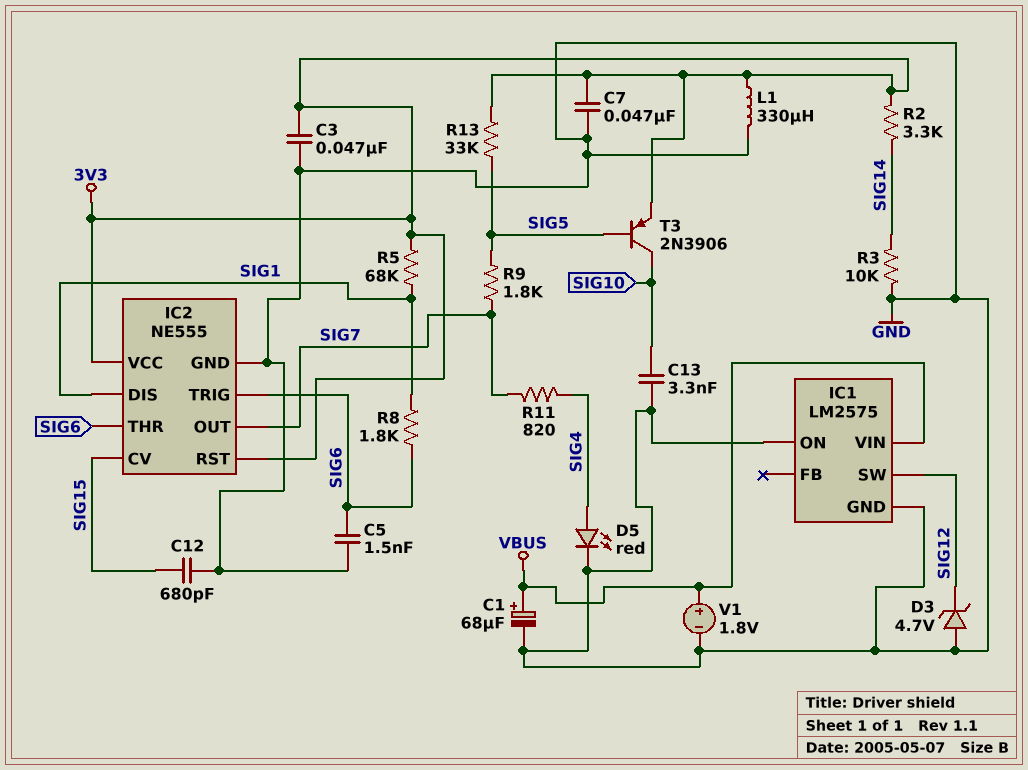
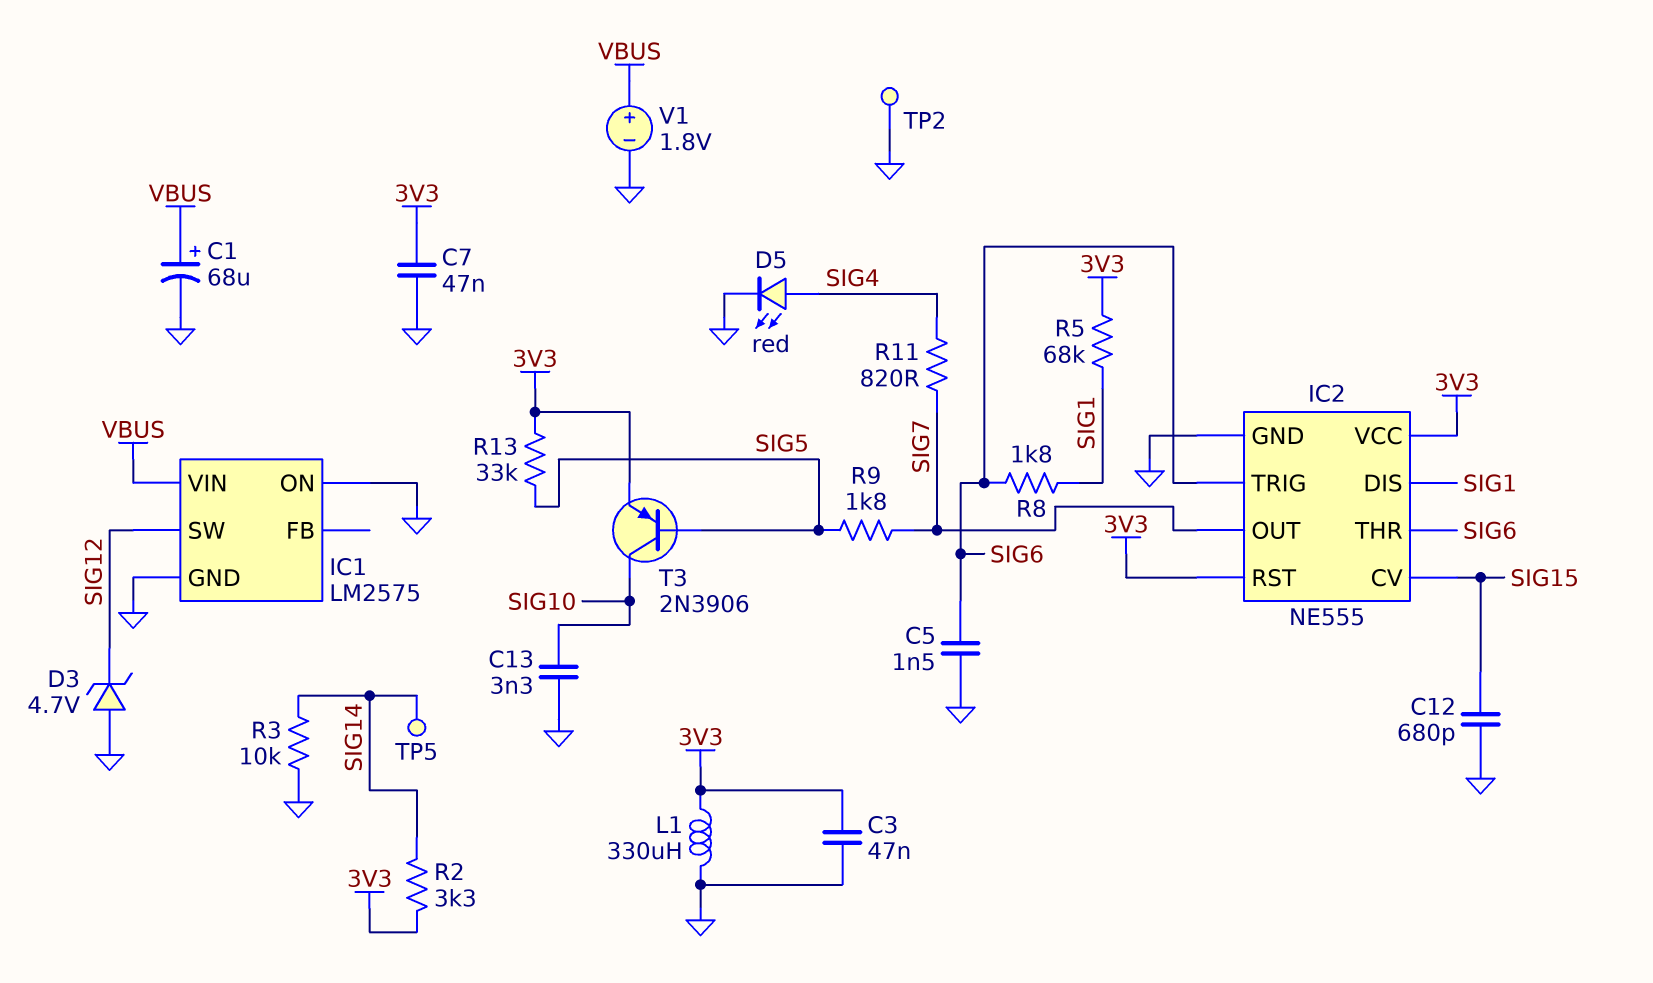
TP2: none -> test point (GND)
TP5: none -> test point (SIG14)

